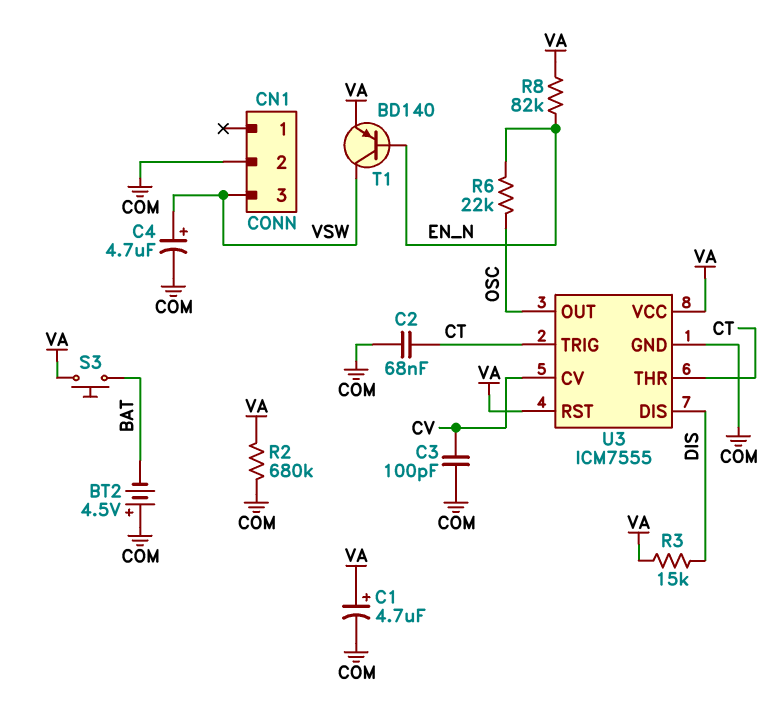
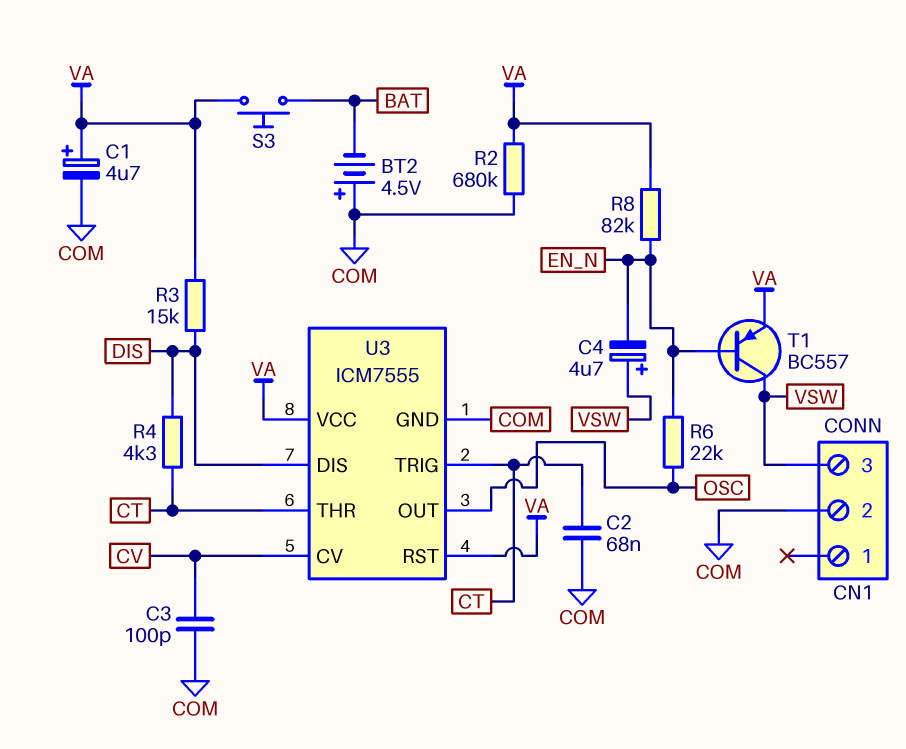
C4: 4.7uF (plus VSW, minus COM) -> 4.7uF (plus VSW, minus EN_N)
R4: none -> 4.3k (CT, DIS)
T1: PNP BD140 (B EN_N, C VSW, E VA) -> PNP BC557 (B EN_N, C VSW, E VA)

